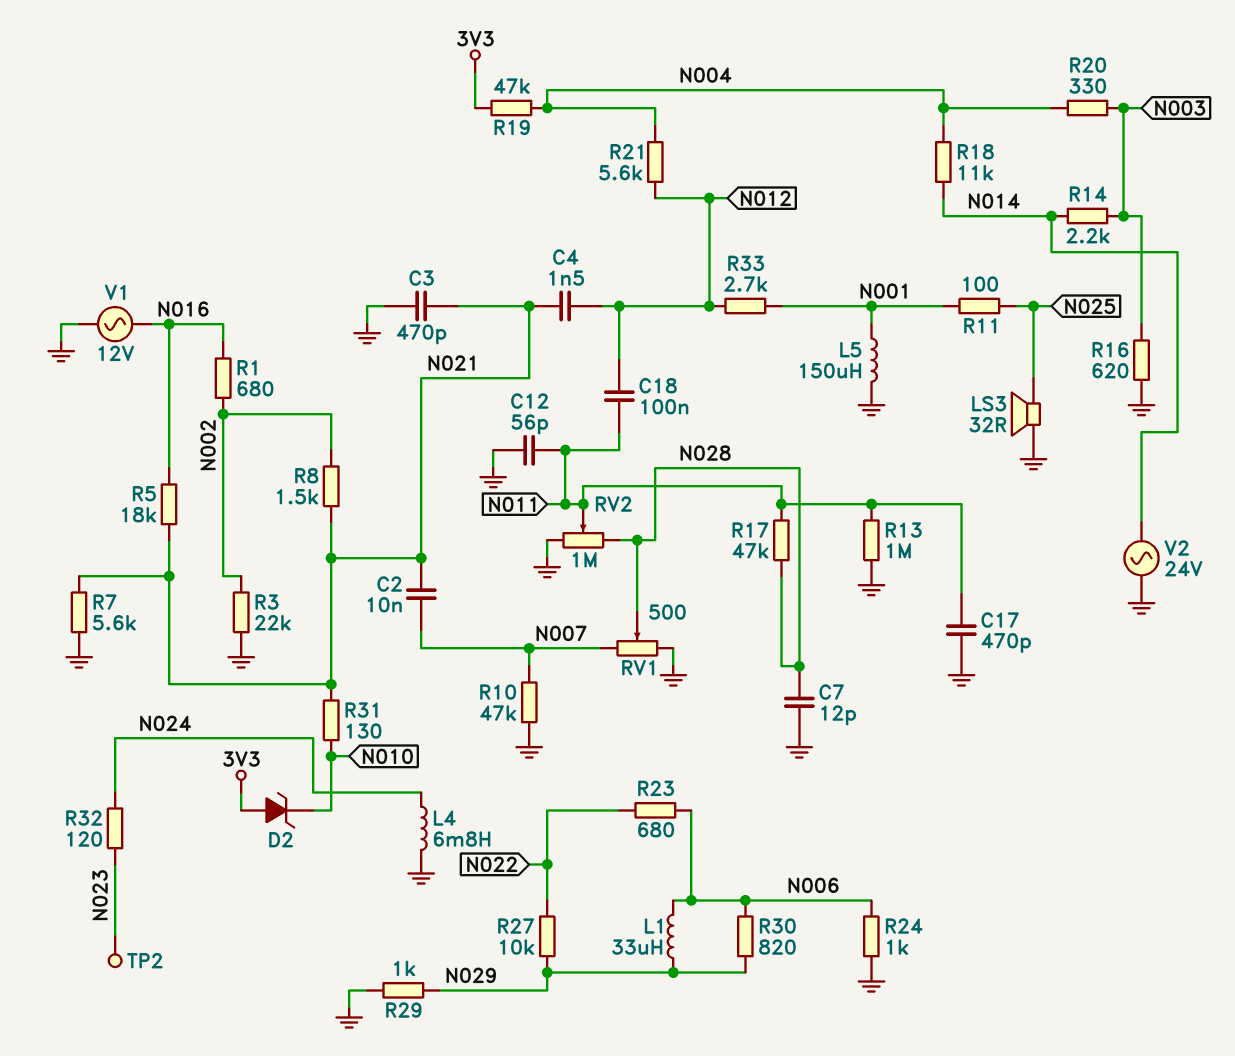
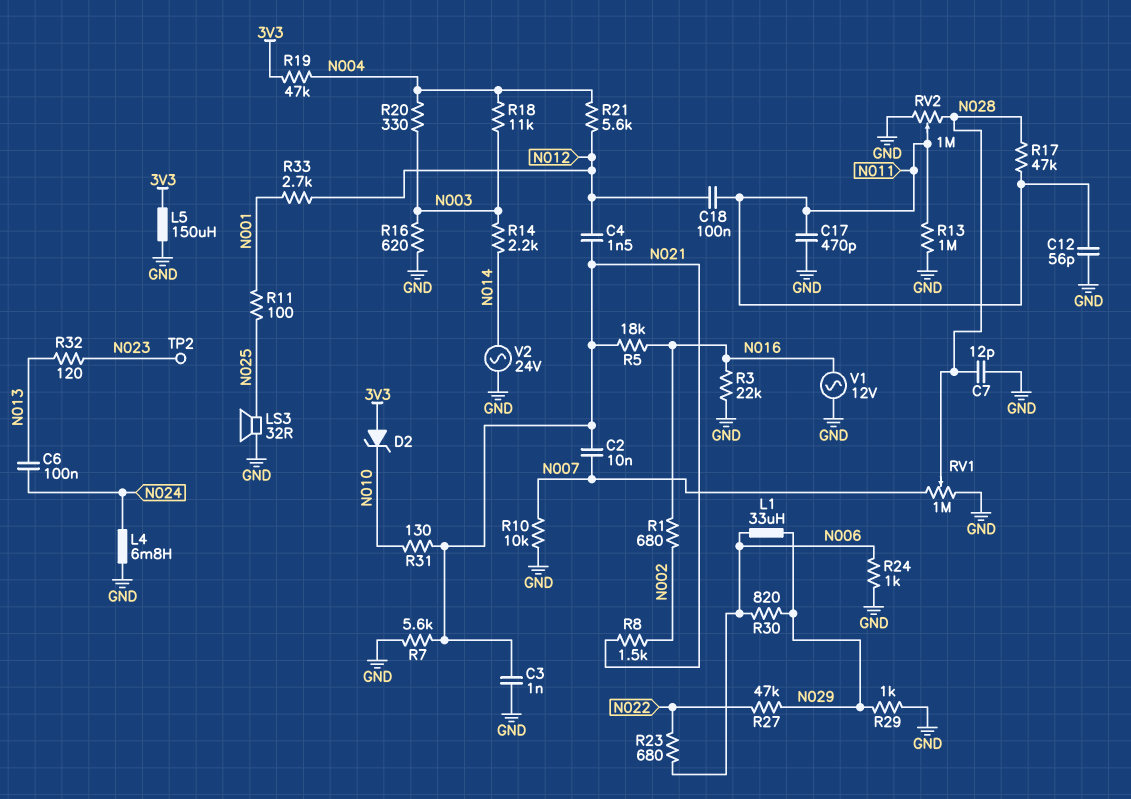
C3: 470pF (GND, N021) -> 1nF (GND, N021)
C6: none -> 100nF (N013, N024)
L5: 150uH (GND, N001) -> 150uH (3V3, GND)
R3: 22k (GND, N002) -> 22k (GND, N016)
R10: 47k (GND, N007) -> 10k (GND, N007)
R18: 11k (N004, N014) -> 11k (N003, N004)
R27: 10k (N022, N029) -> 47k (N022, N029)
R32: 120 (N023, N024) -> 120 (N013, N023)
RV1: 500 (GND, N007, wiper N028) -> 1M (GND, N007, wiper N028)

